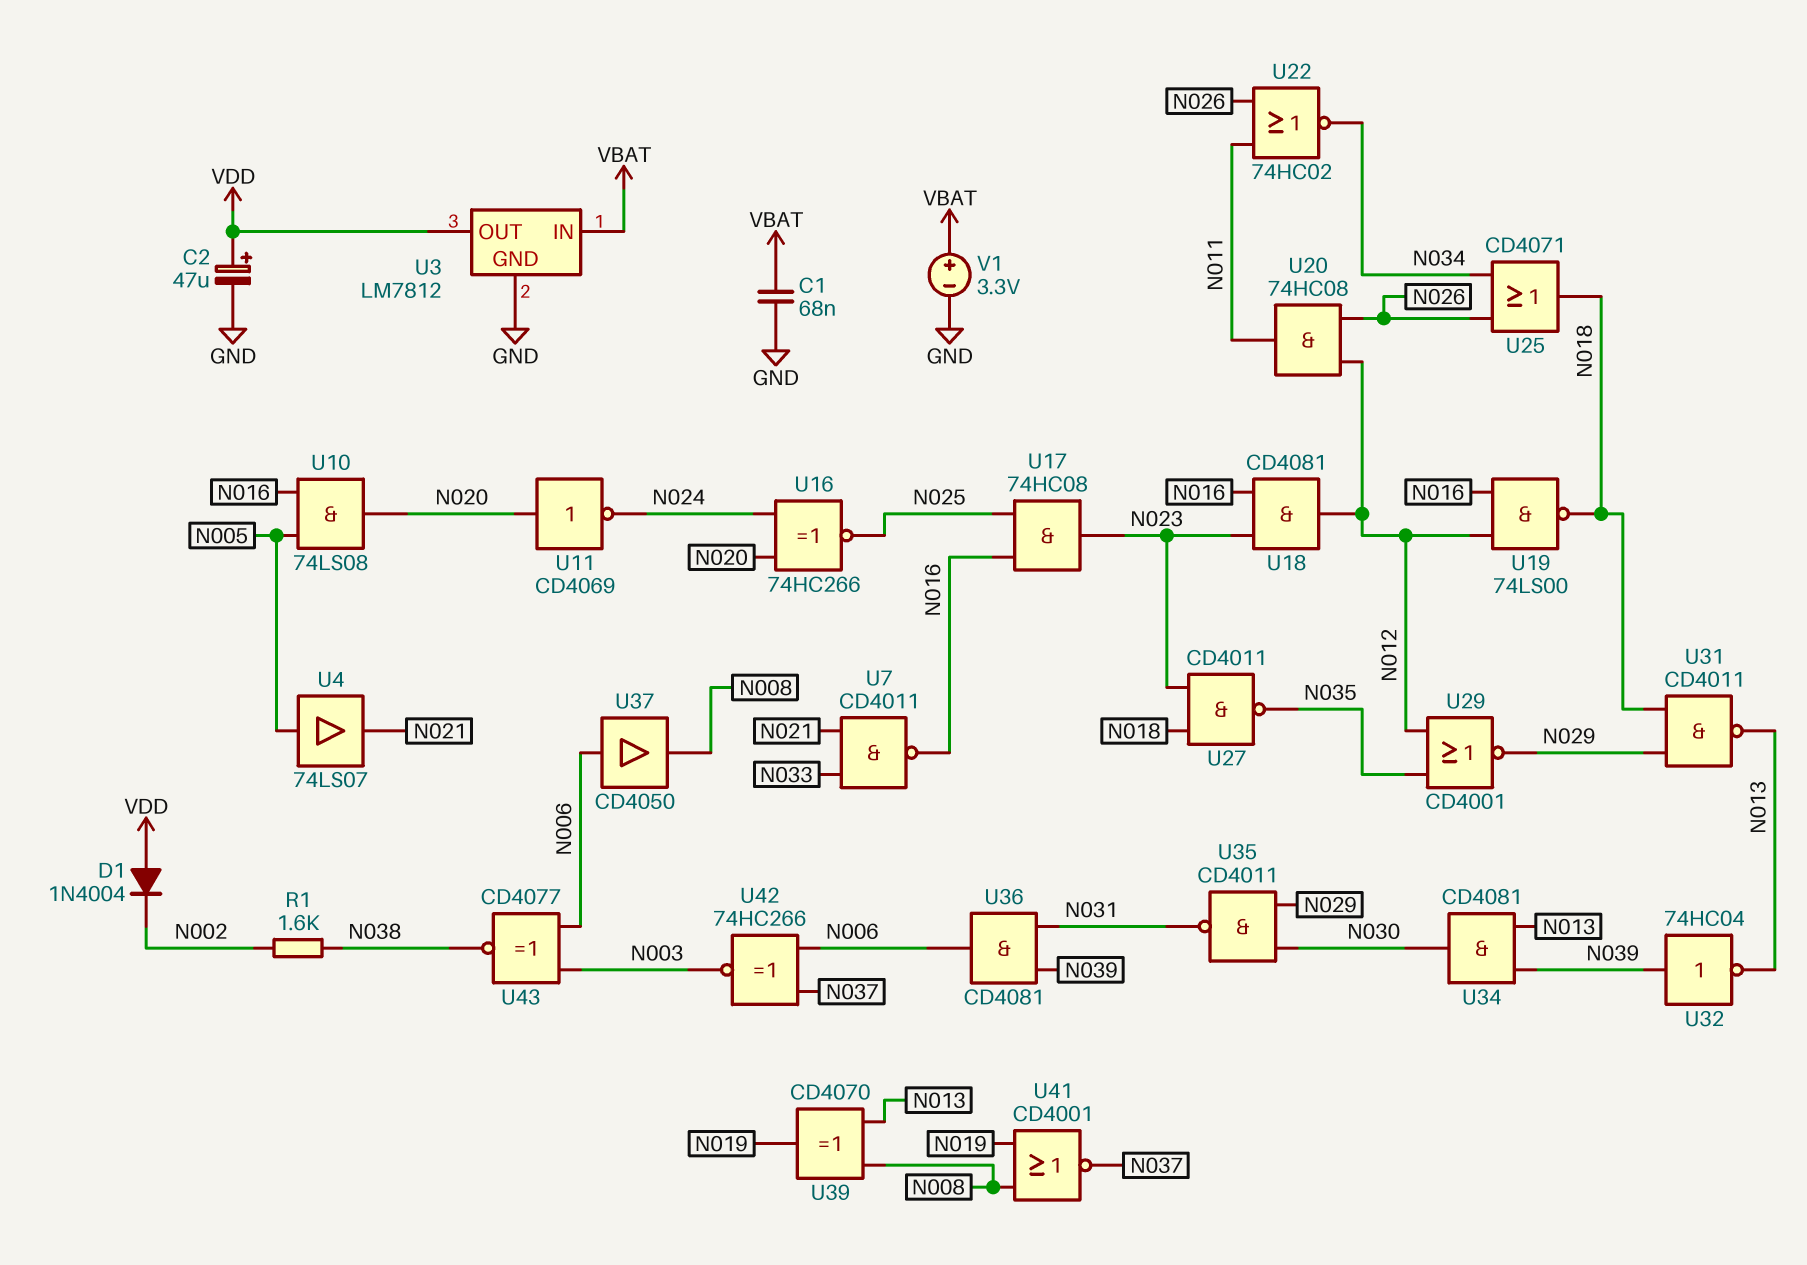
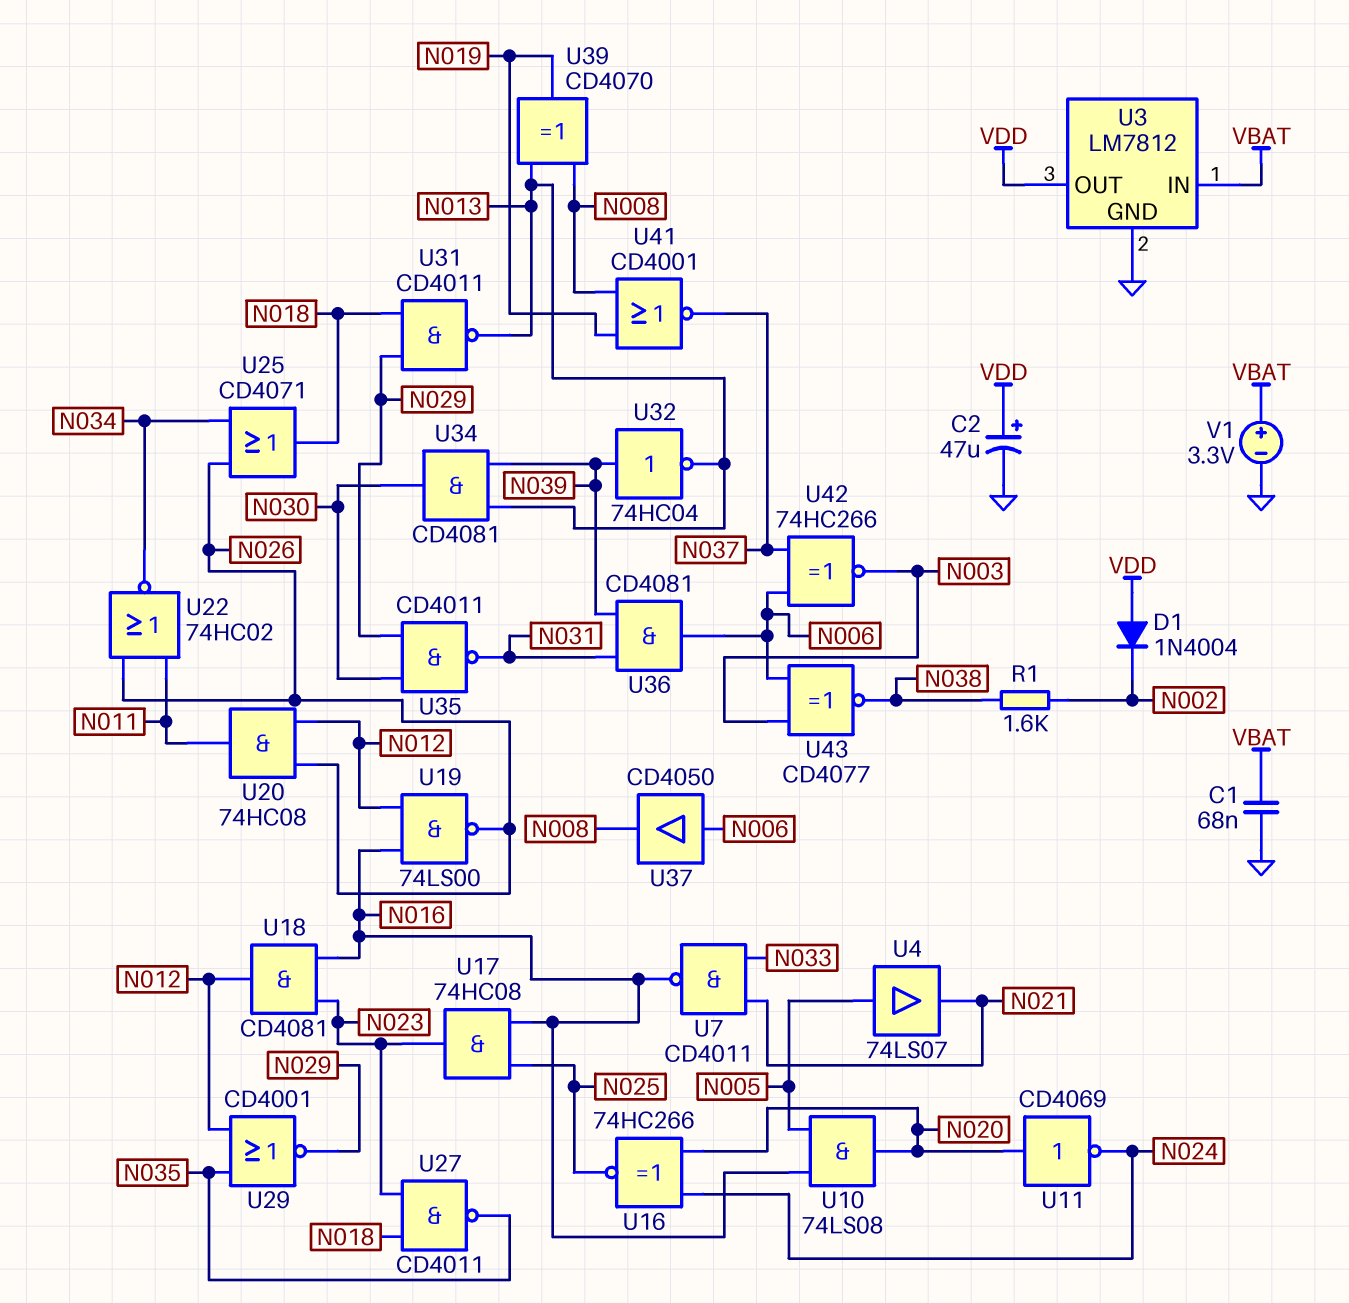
U19: NAND 74LS00 (in N012, in N016, out N018) -> NAND 74LS00 (in N012, in N016, out N026)

